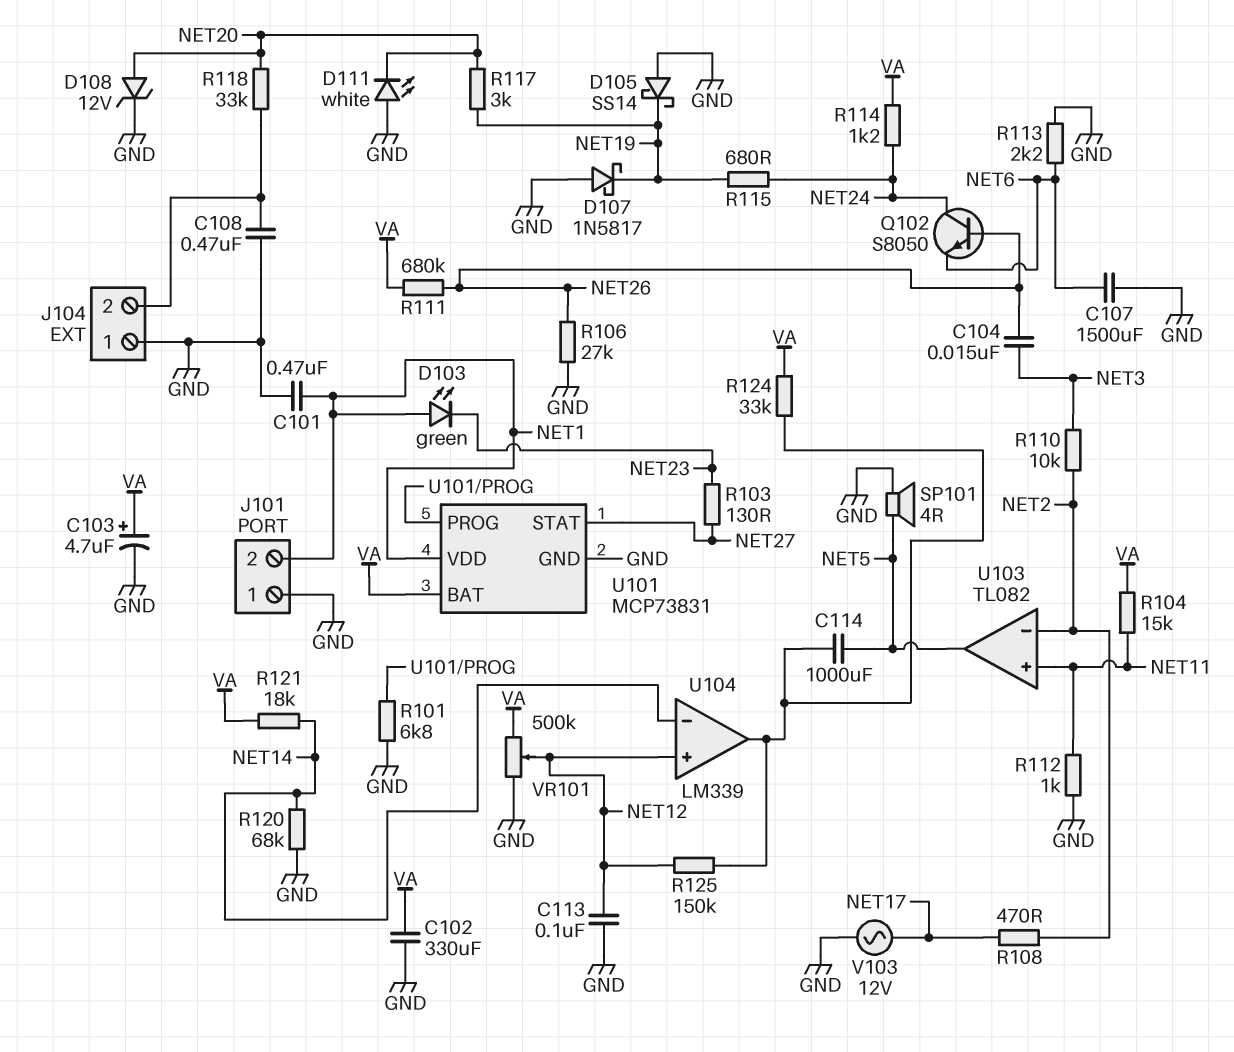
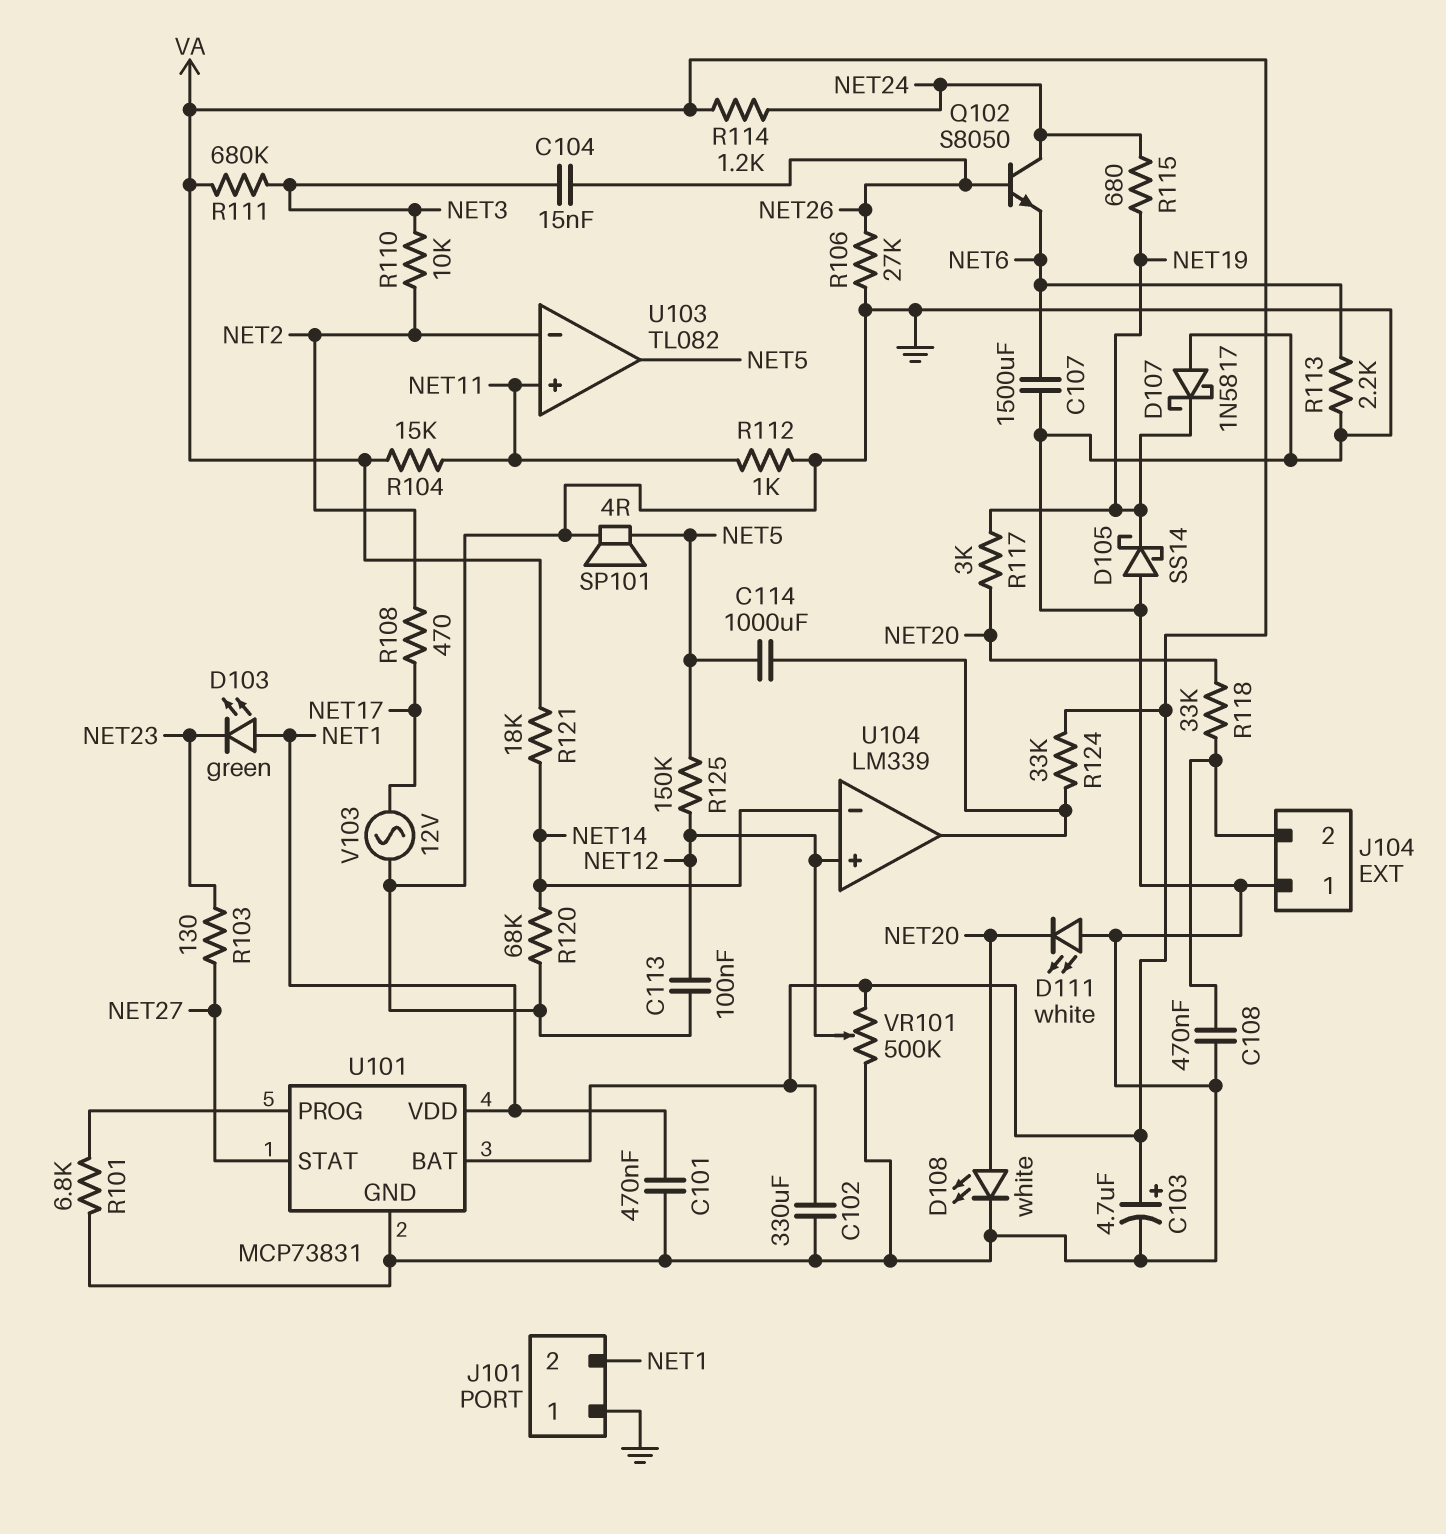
D108: zener 12V (A NET20, K GND) -> LED white (A NET20, K GND)
R111: 680k (NET26, VA) -> 680k (NET3, VA)
R125: 150k (NET12, U104/out) -> 150k (NET5, NET12)

